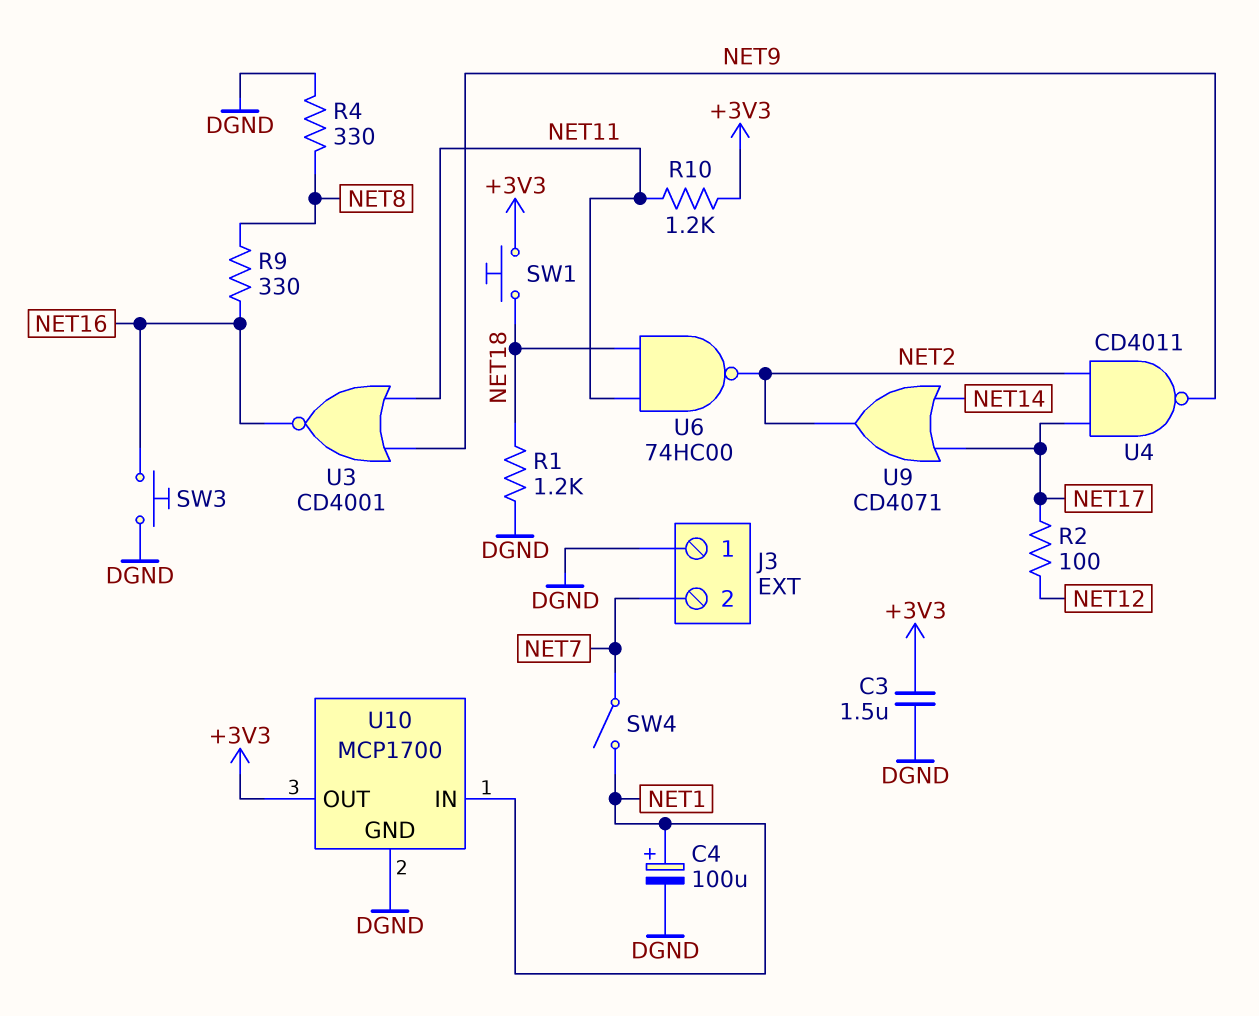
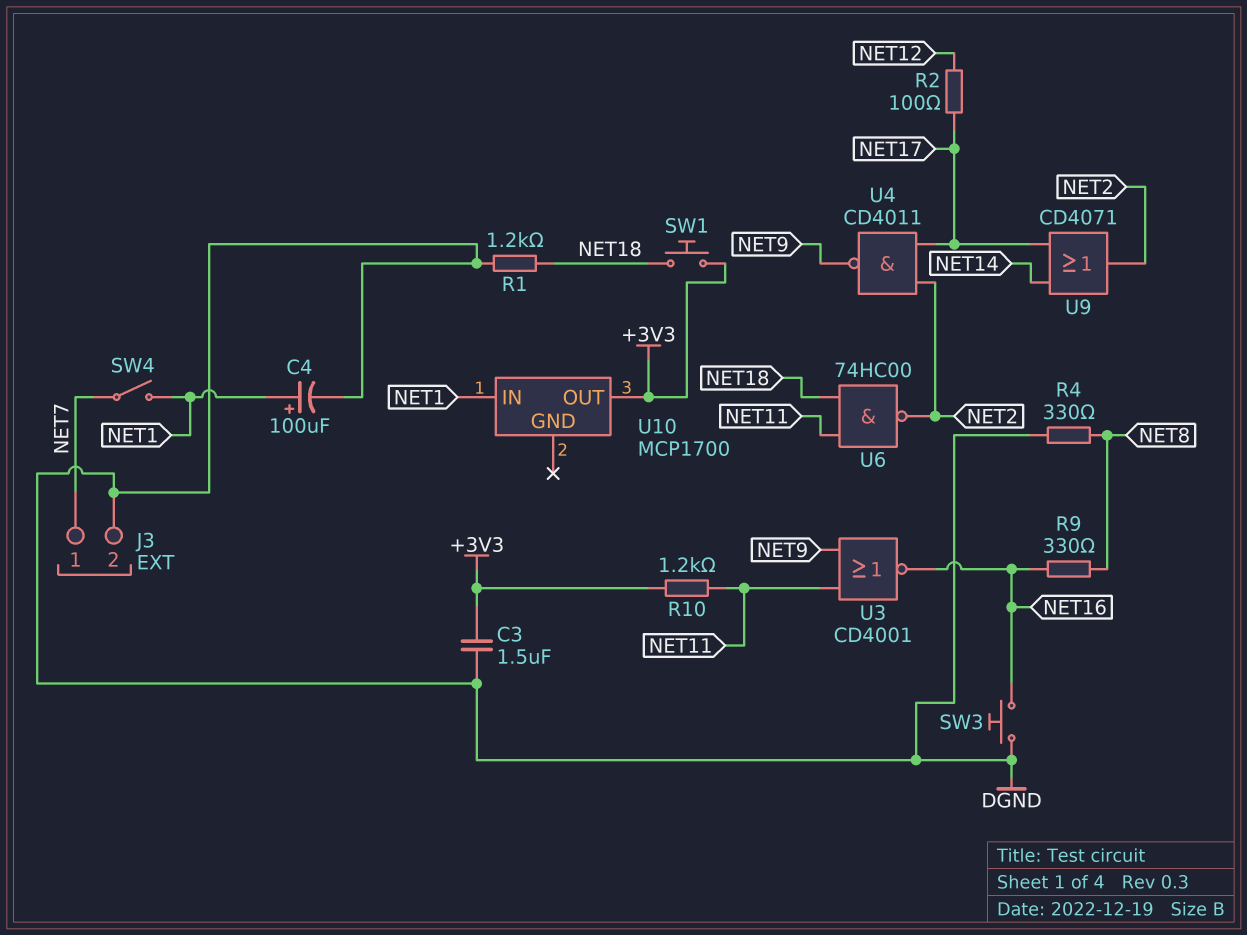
J3 pin 1: DGND -> NET7
J3 pin 2: NET7 -> DGND
U10 pin GND: DGND -> none

